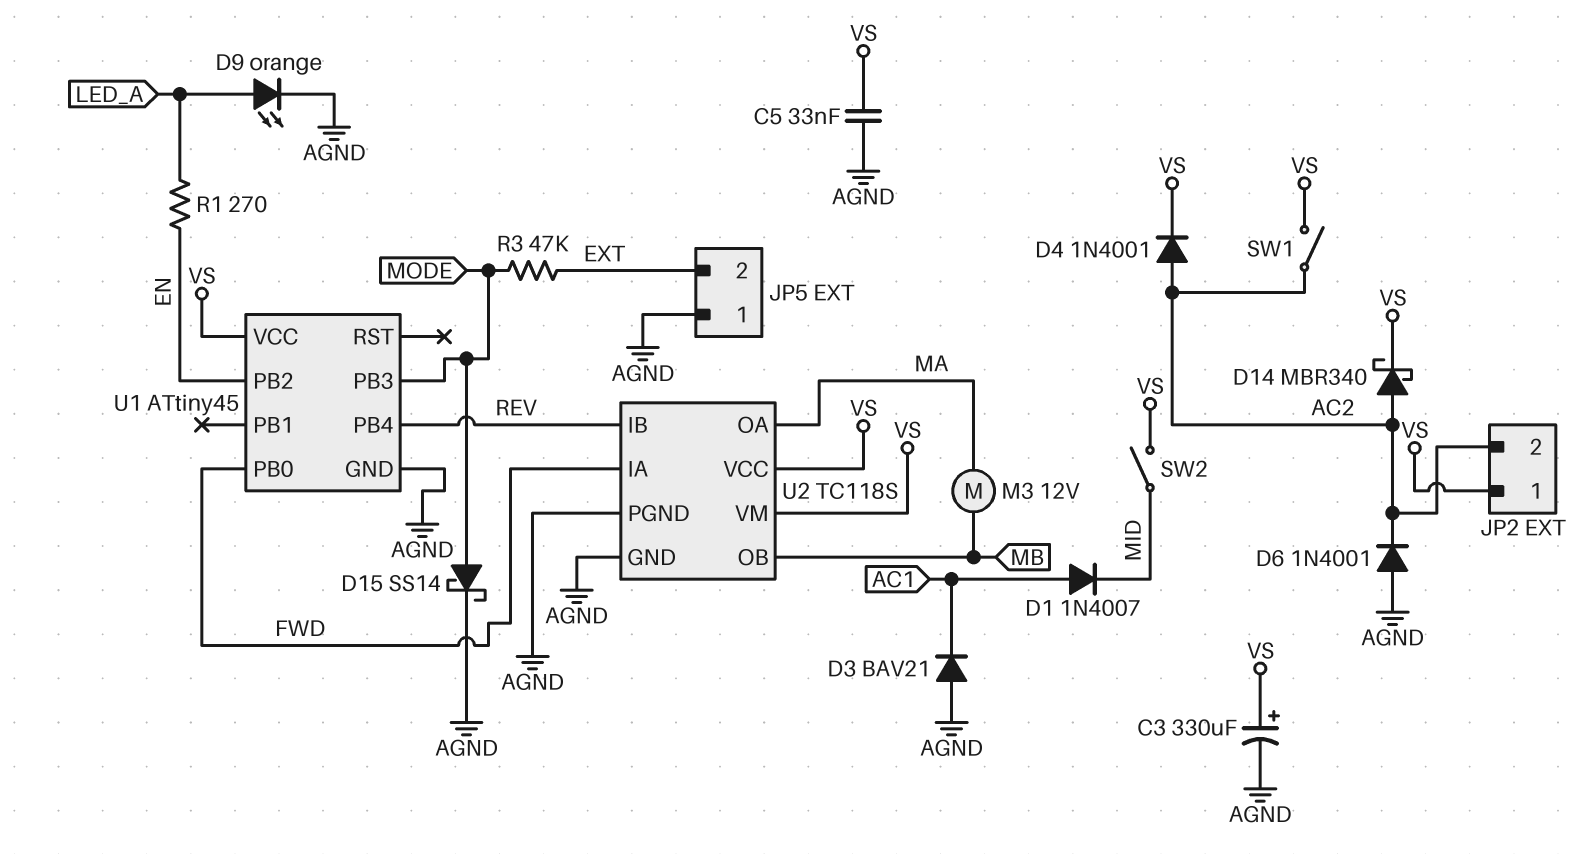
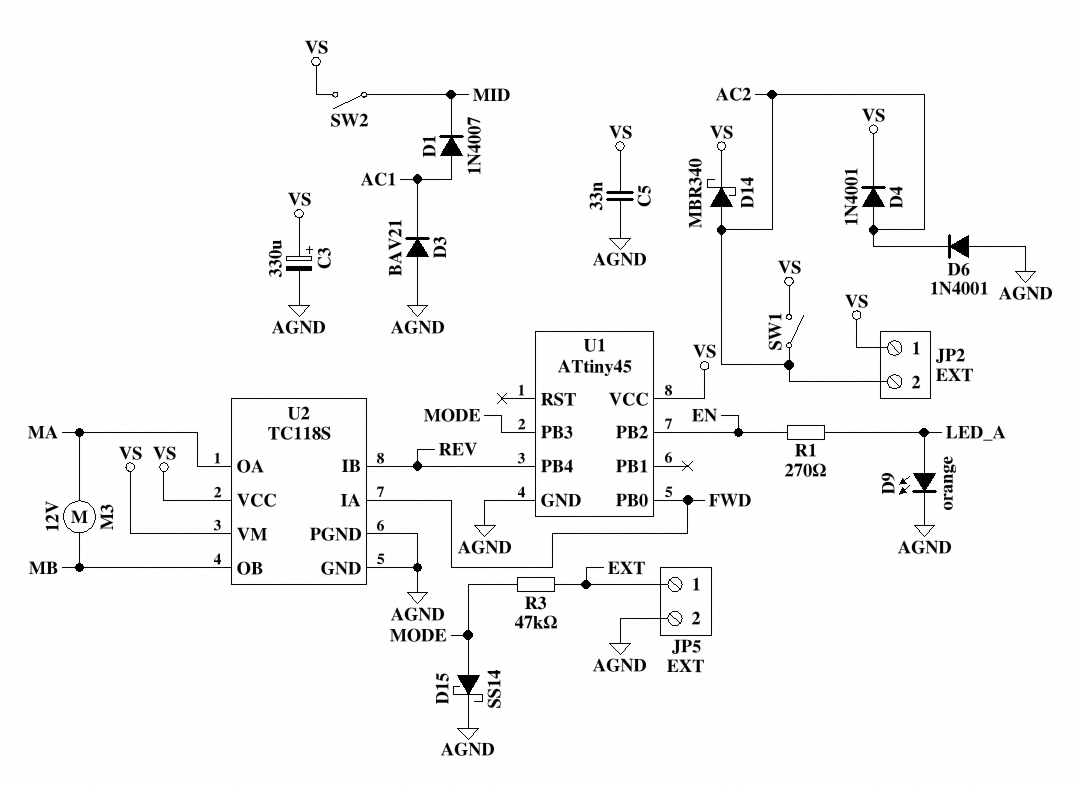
JP5 pin 1: AGND -> EXT
JP5 pin 2: EXT -> AGND

